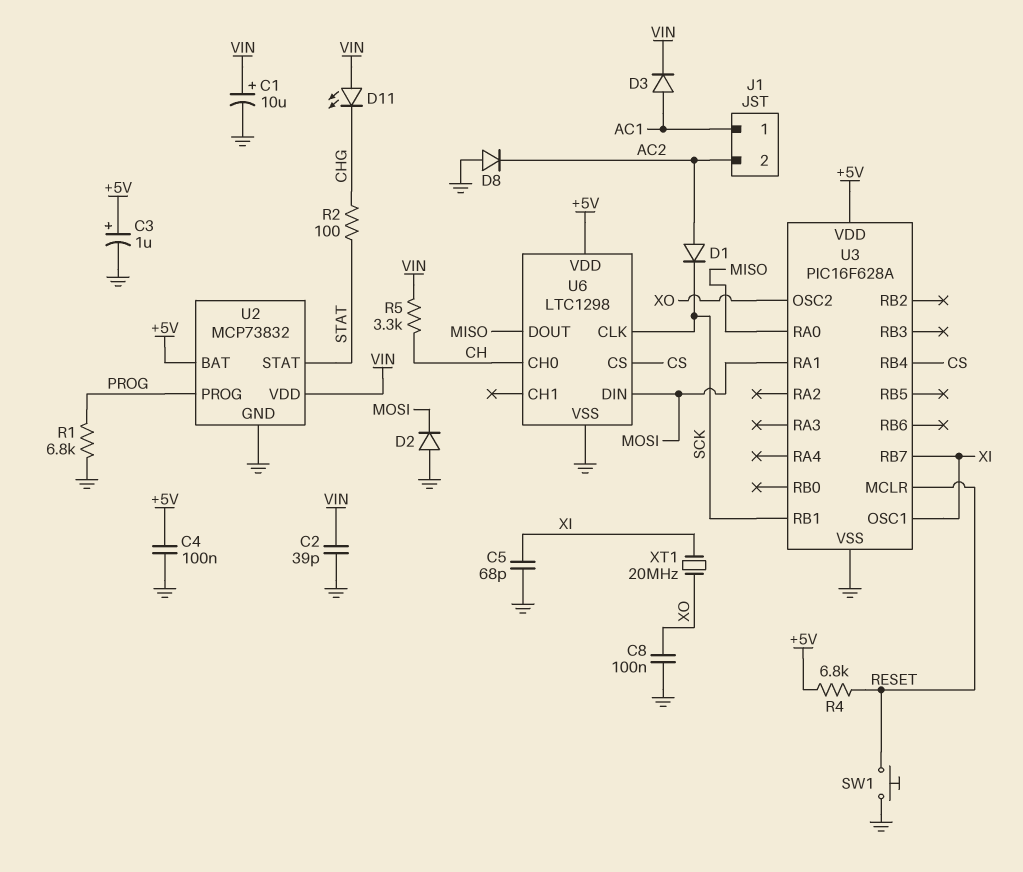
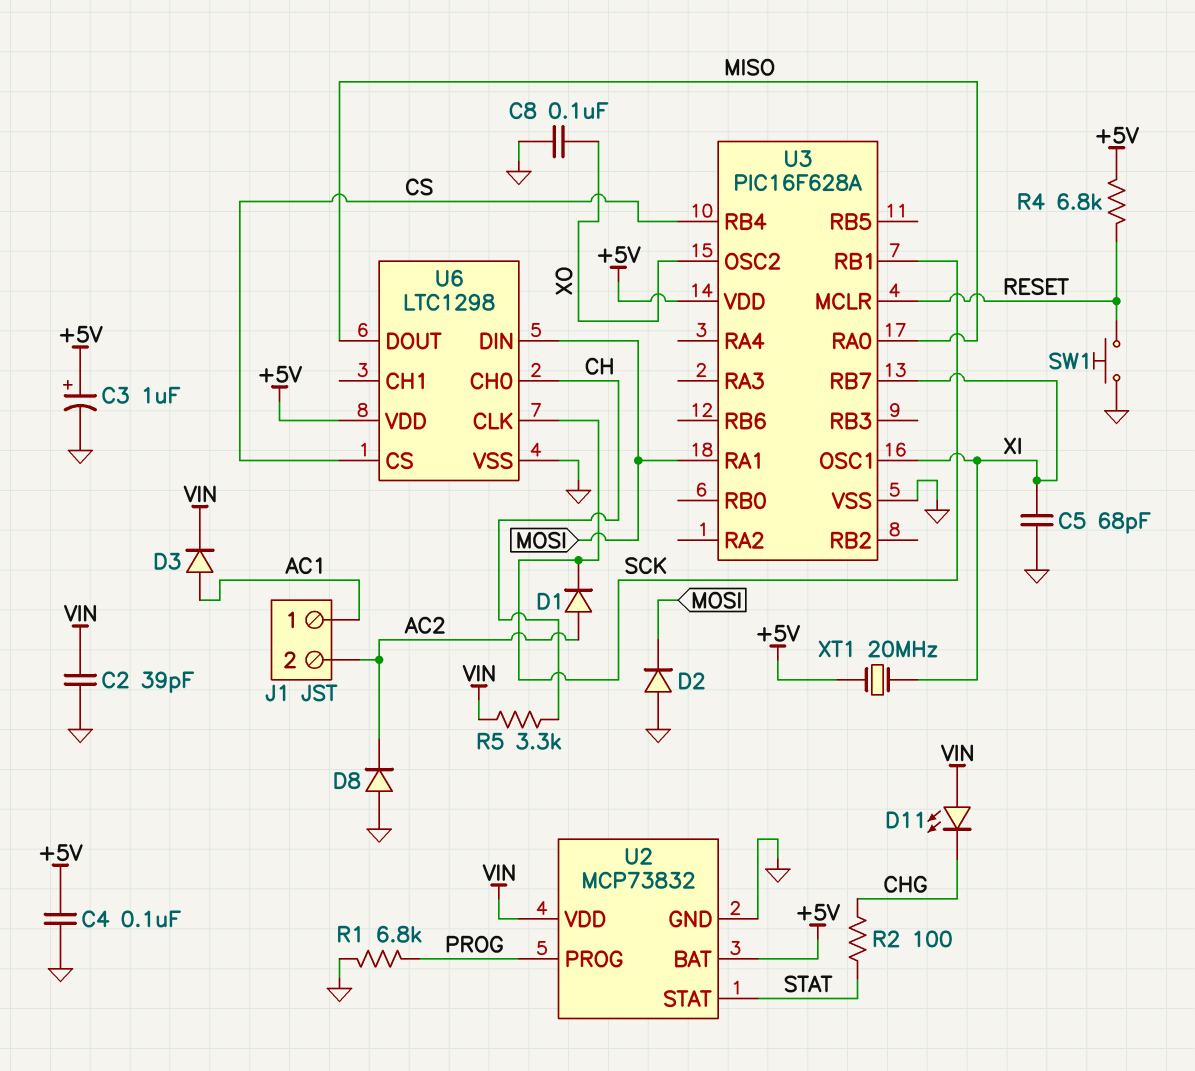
C1: 10uF (plus VIN, minus GND) -> none
XT1: 20MHz (XI, XO) -> 20MHz (+5V, XI)

